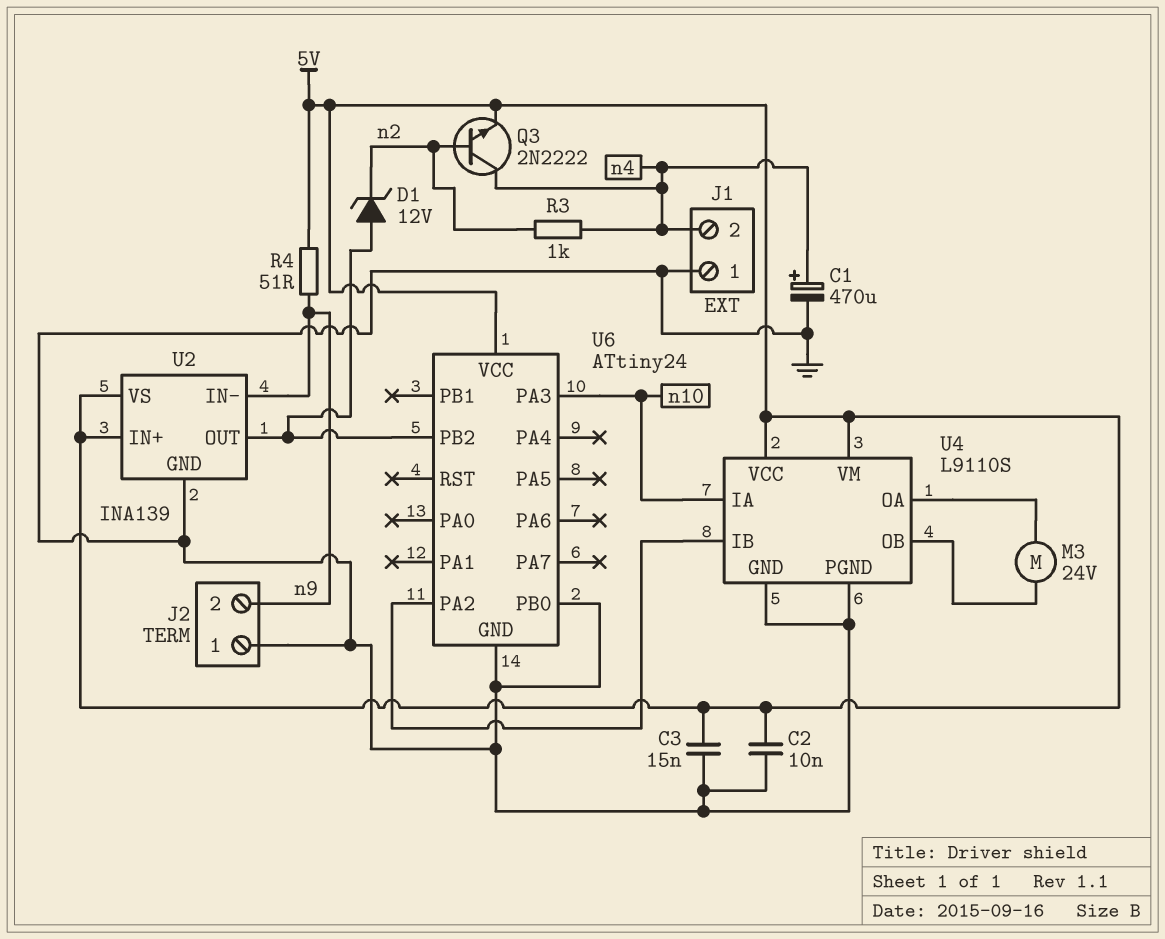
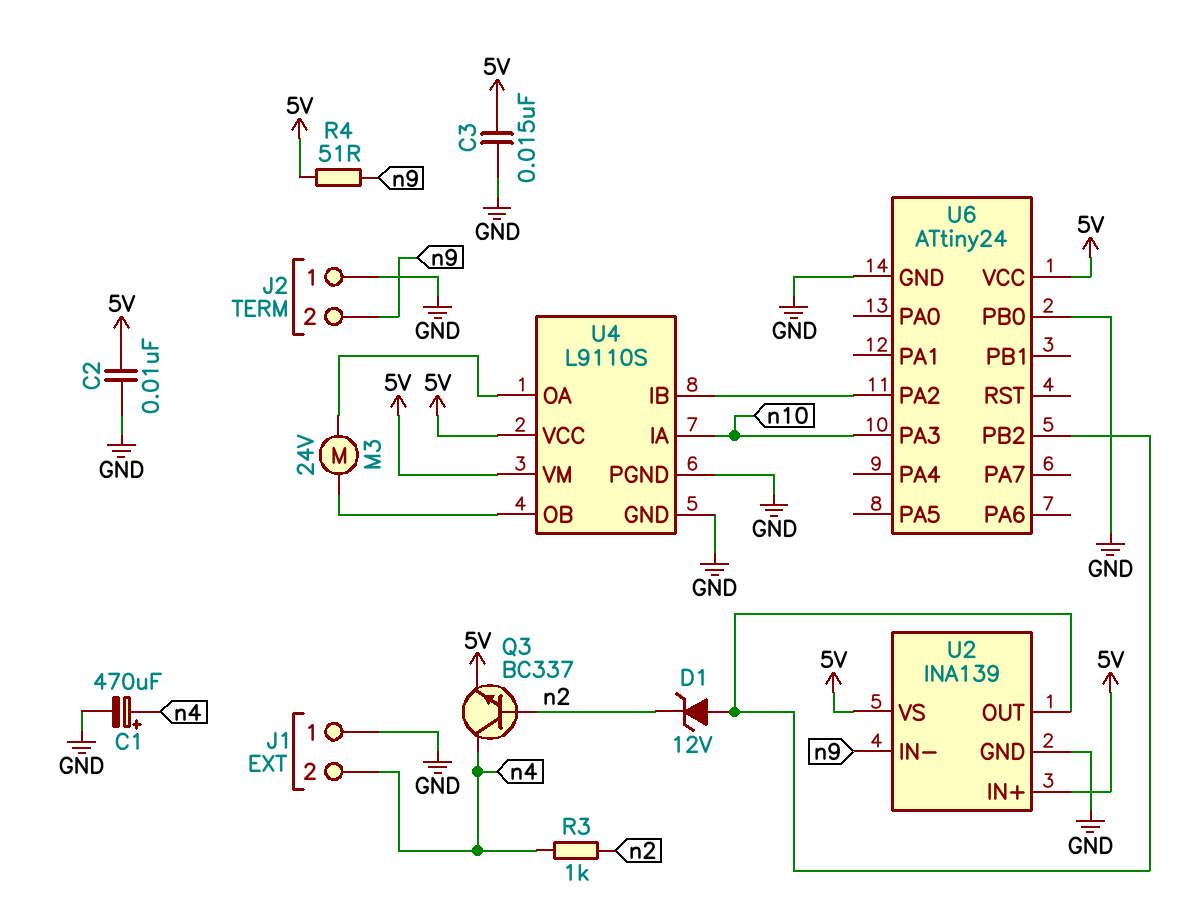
Q3: NPN 2N2222 (B n2, C n4, E 5V) -> NPN BC337 (B n2, C n4, E 5V)

